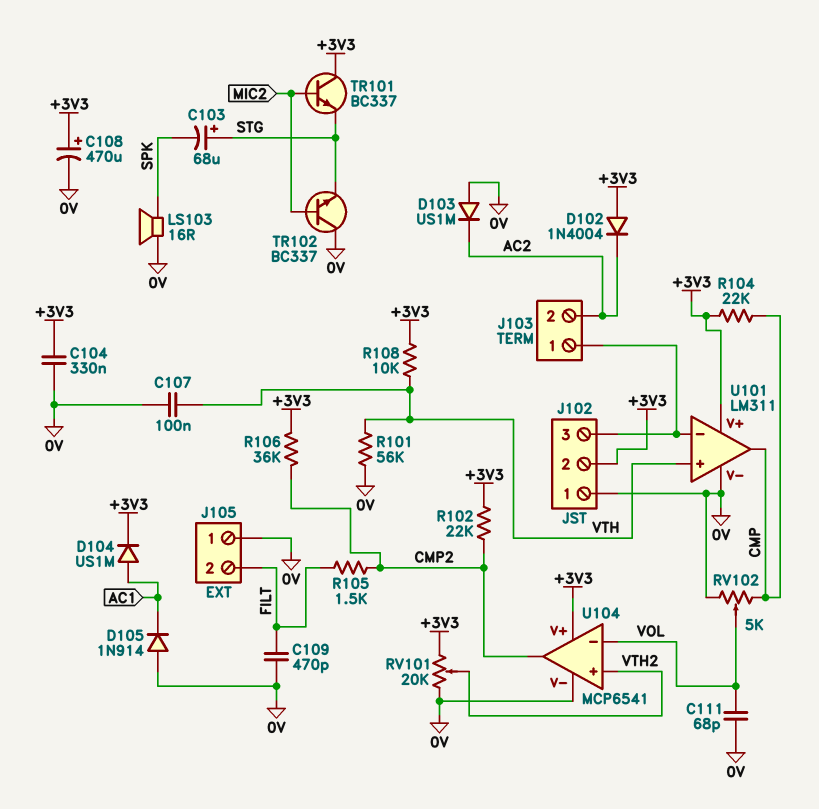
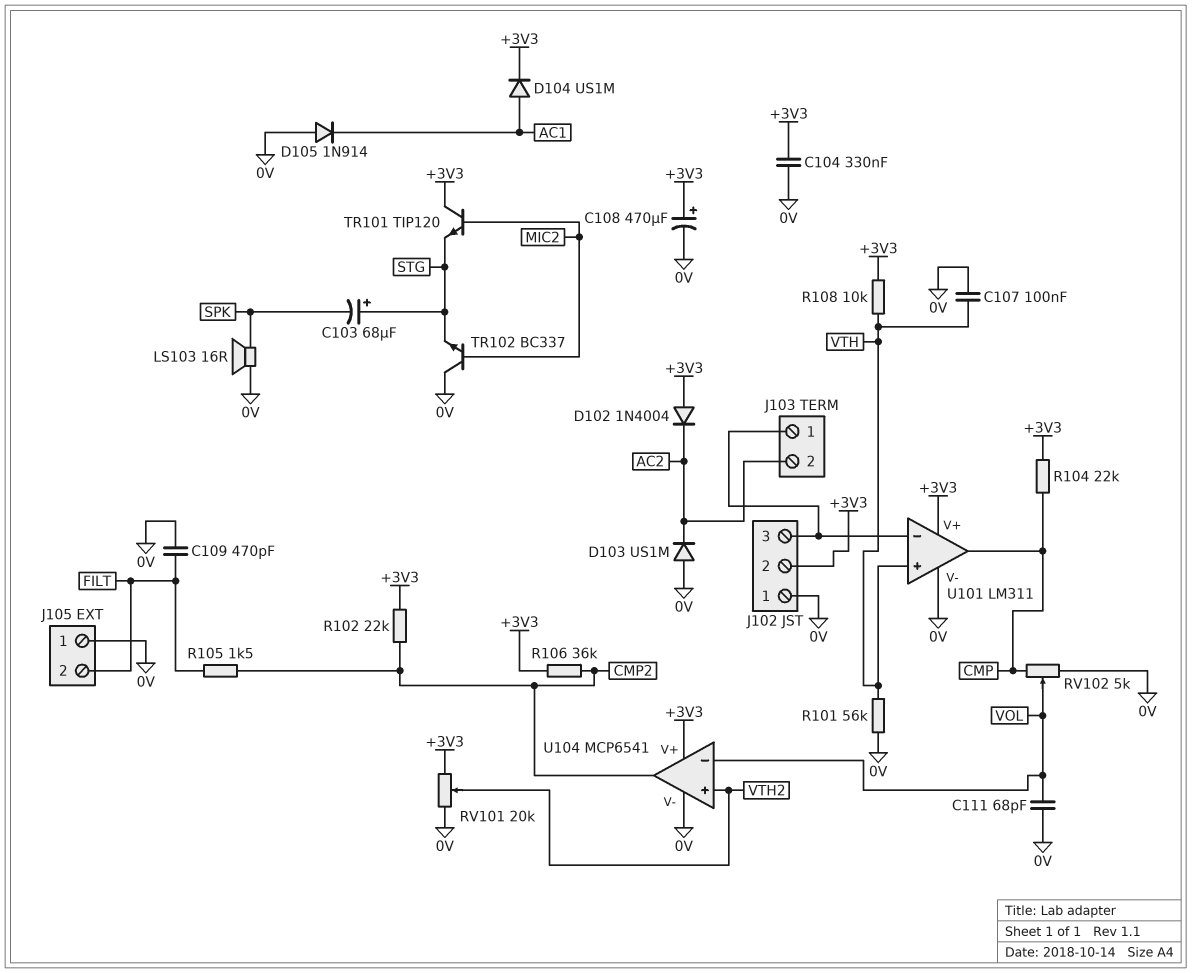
TR101: NPN BC337 (B MIC2, C +3V3, E STG) -> NPN TIP120 (B MIC2, C +3V3, E STG)

